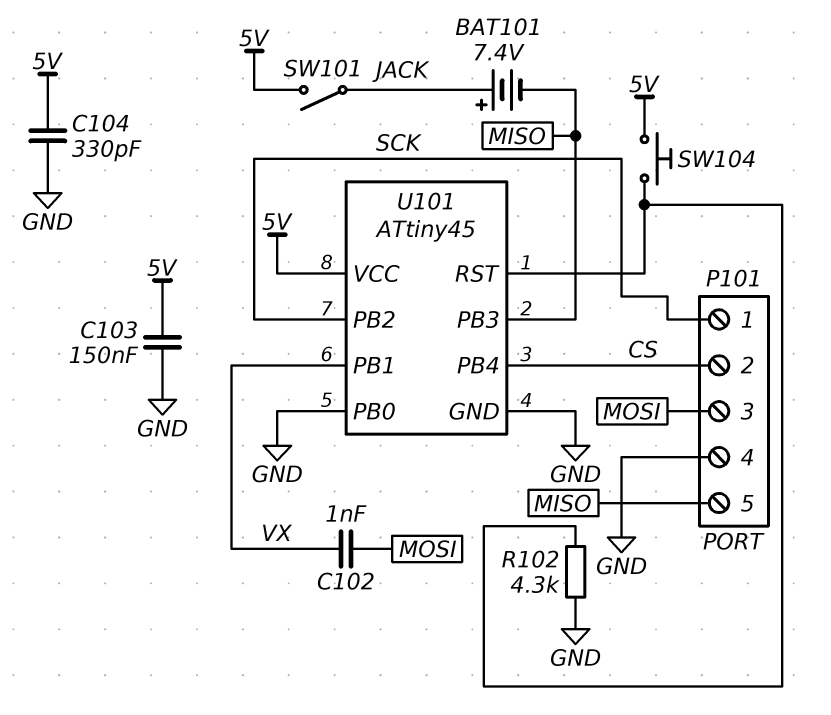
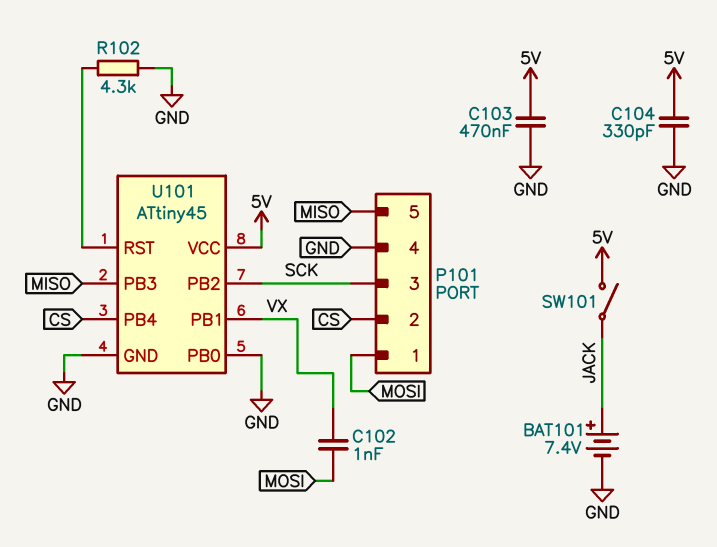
BAT101: 7.4V (plus JACK, minus MISO) -> 7.4V (plus JACK, minus GND)
C103: 150nF (5V, GND) -> 470nF (5V, GND)
P101 pin 1: SCK -> MOSI
P101 pin 3: MOSI -> SCK
SW104: button (5V, U101/RST) -> none

